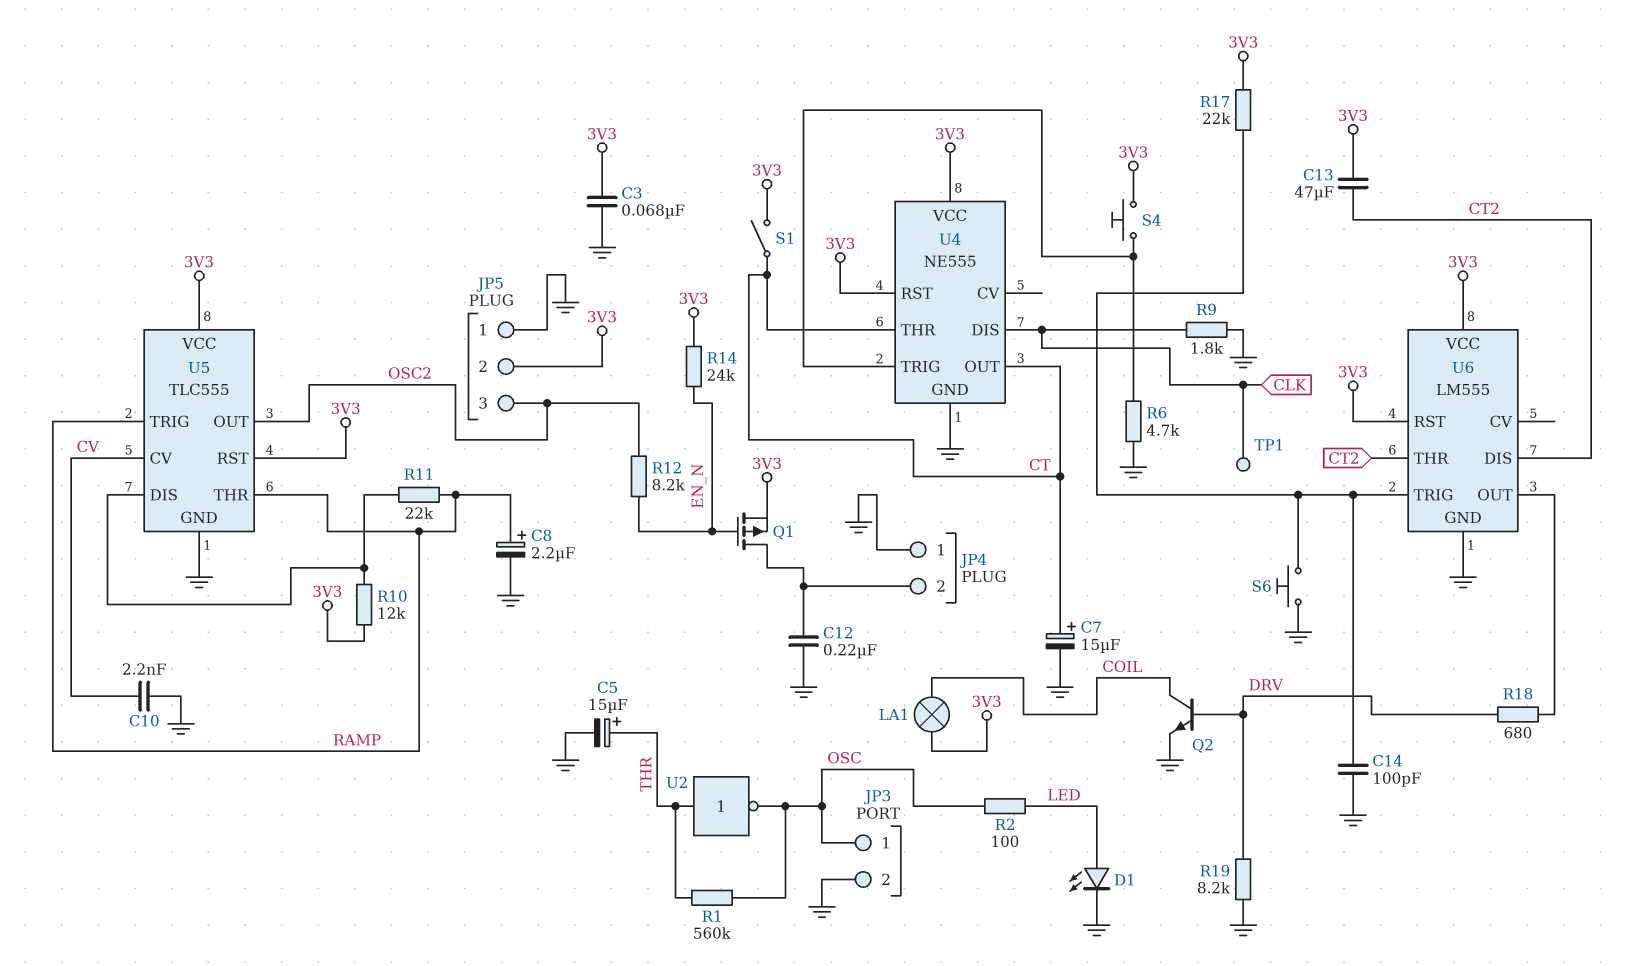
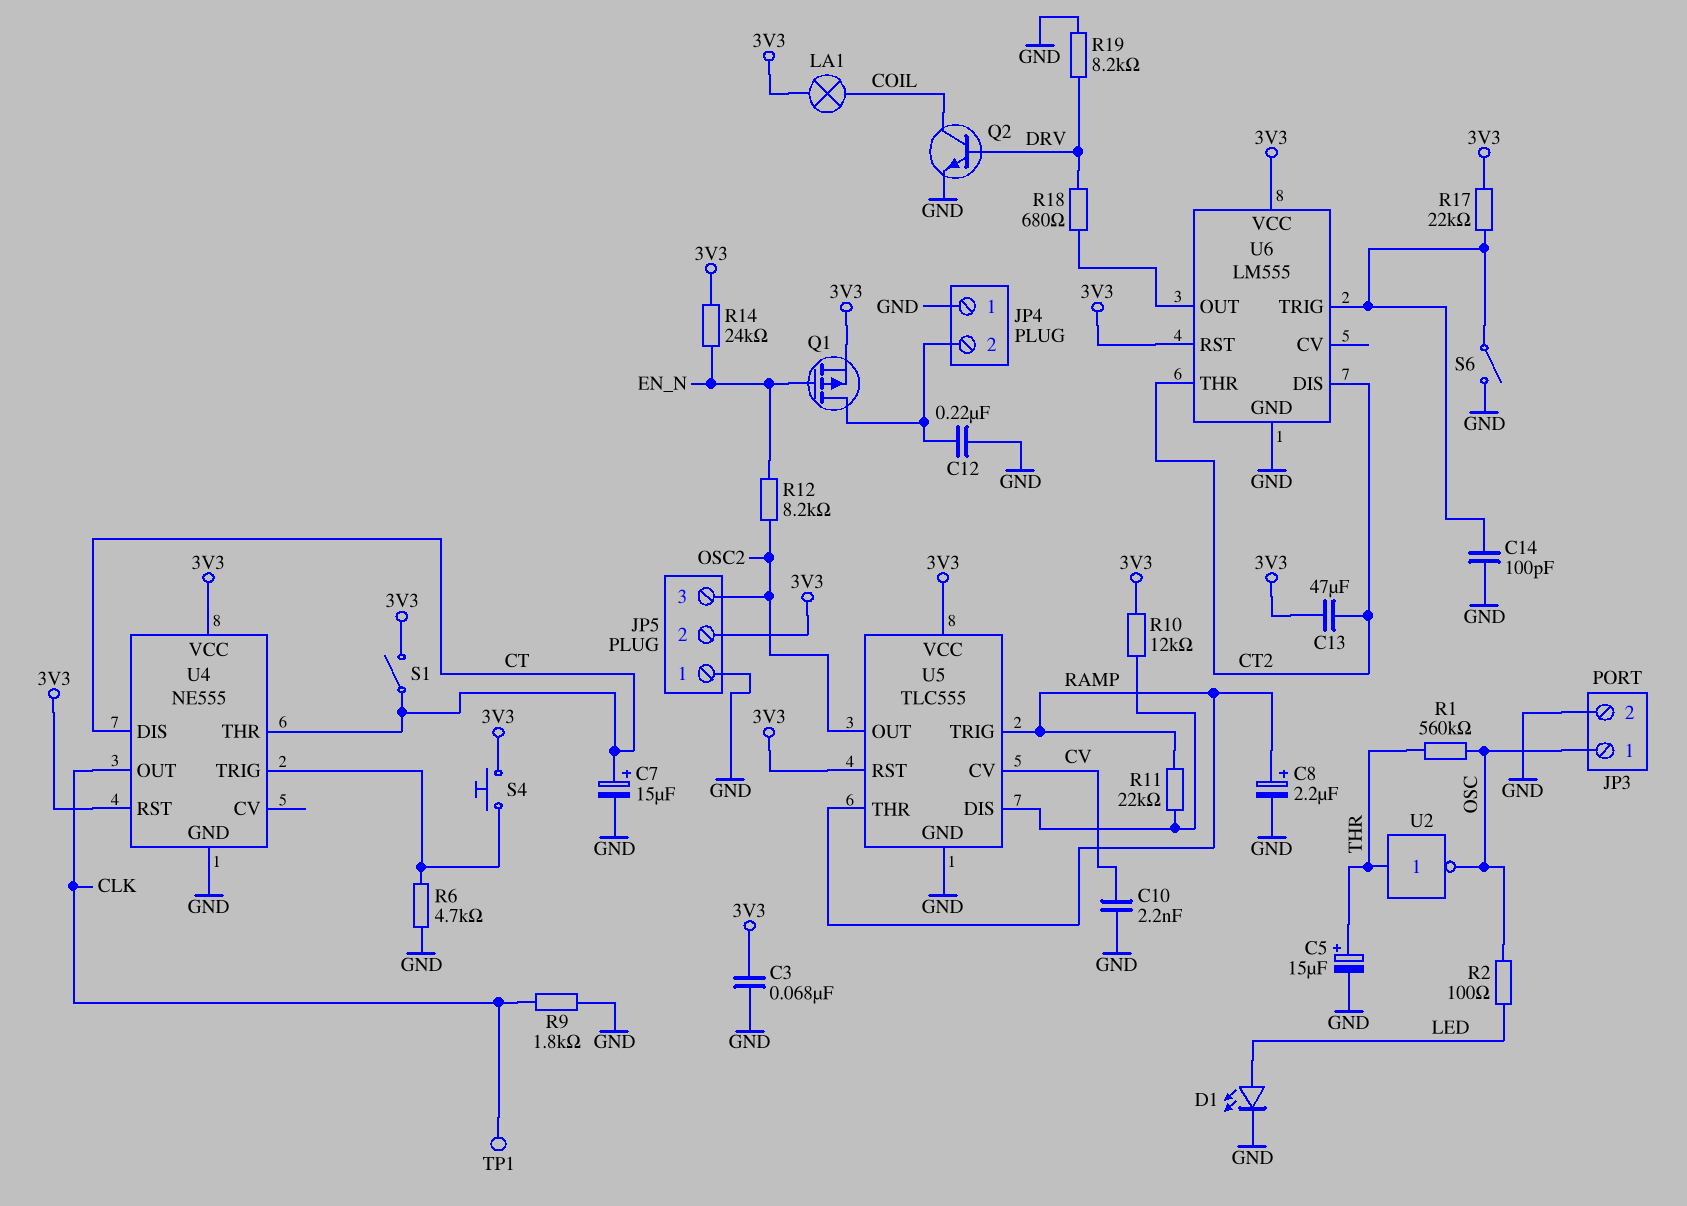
S6: button (GND, U6/TRIG) -> switch (GND, U6/TRIG)
U4 pin DIS: CLK -> CT
U4 pin OUT: CT -> CLK

